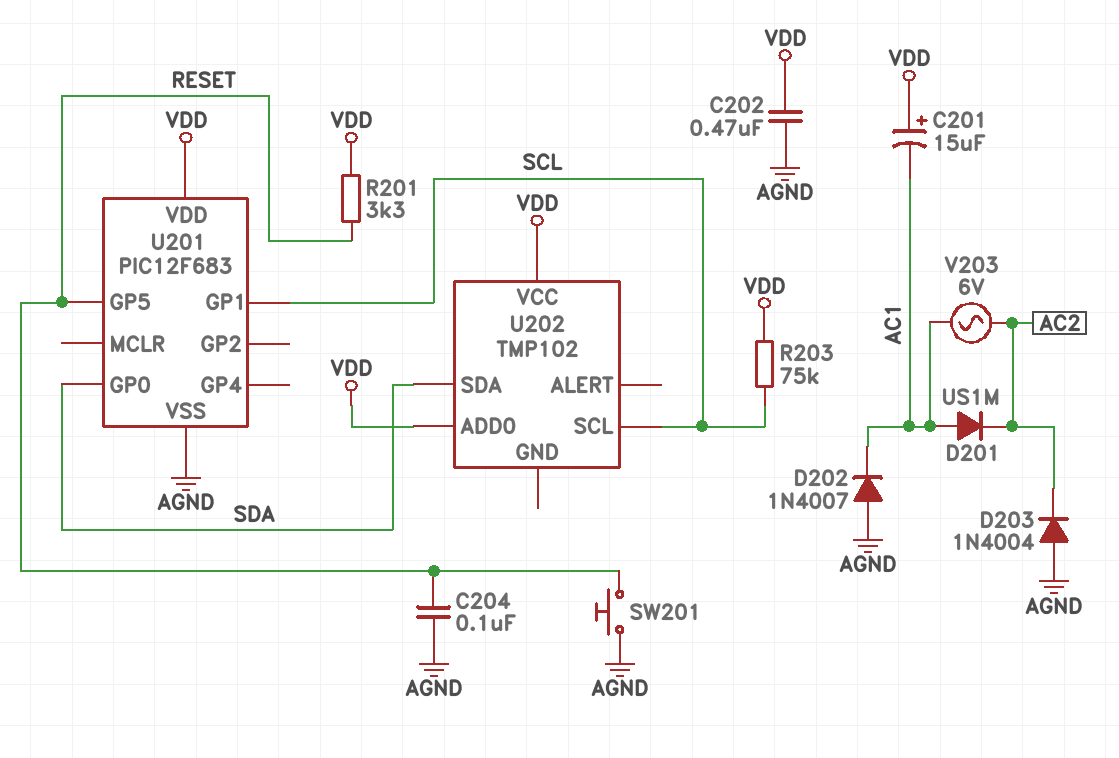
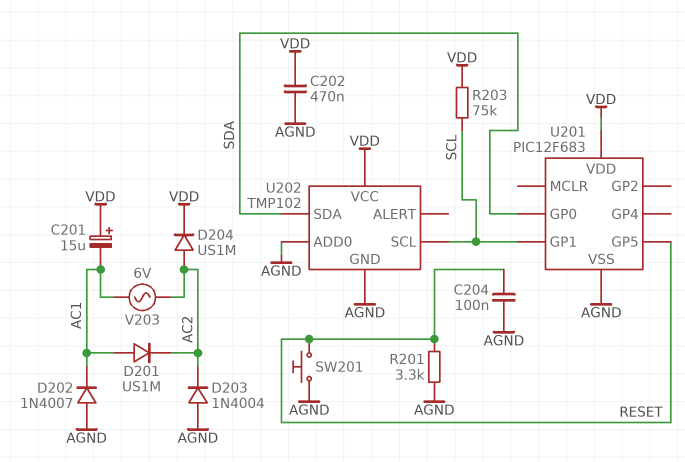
D204: none -> diode US1M (A AC2, K VDD)
R201: 3.3k (RESET, VDD) -> 3.3k (AGND, RESET)
U202 pin ADD0: VDD -> AGND
U202 pin GND: none -> AGND

